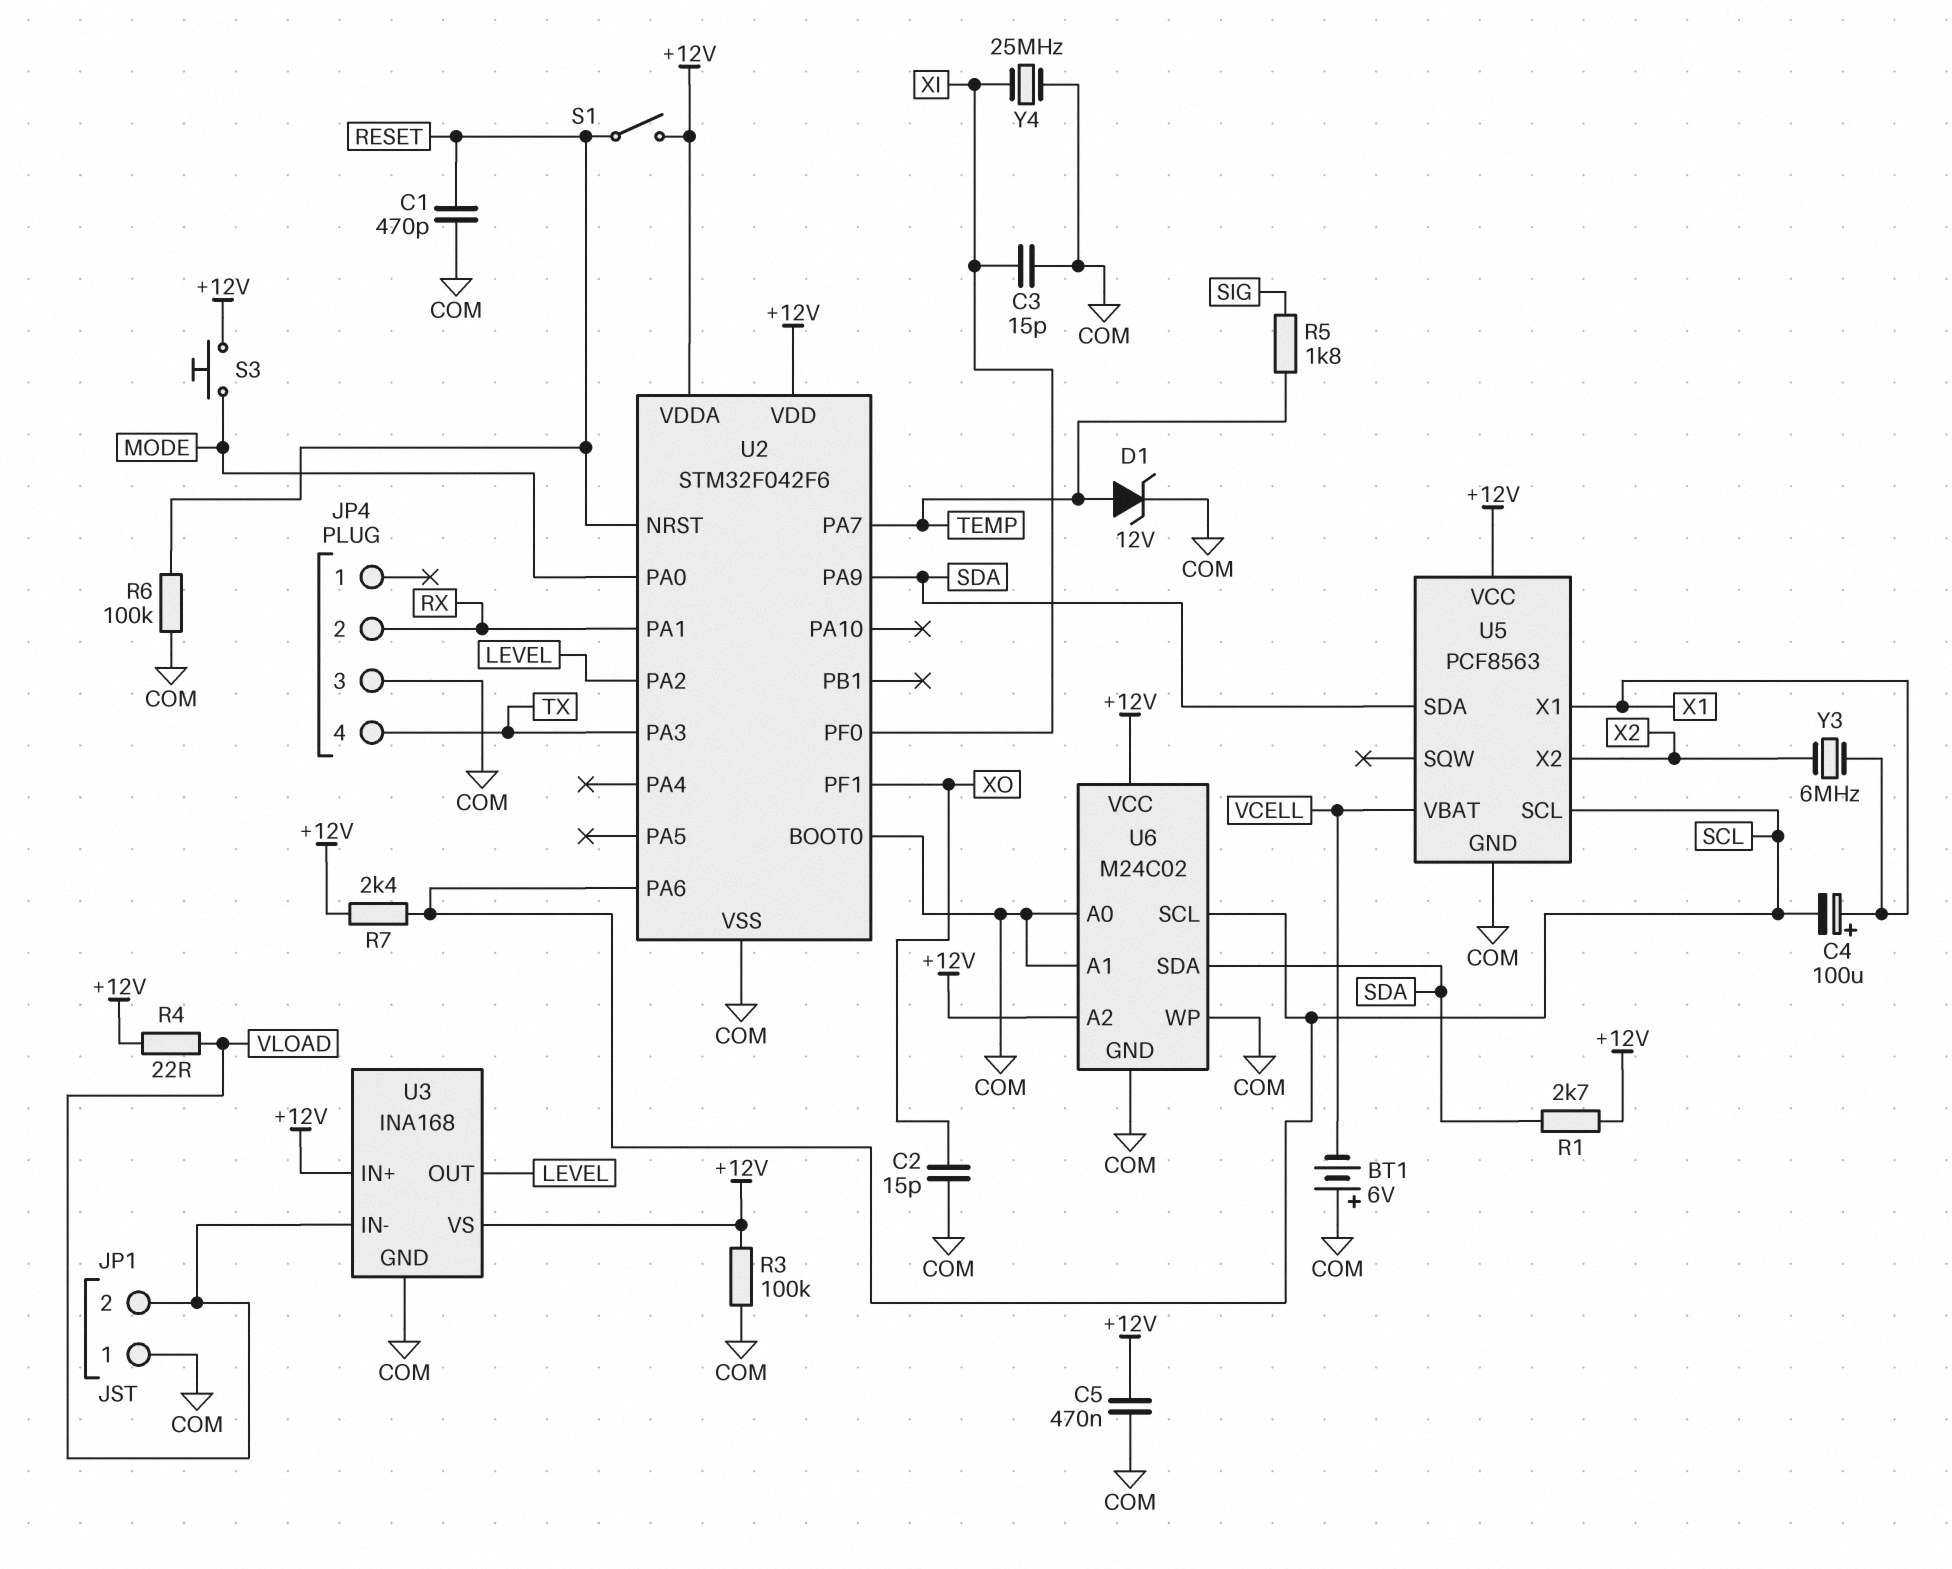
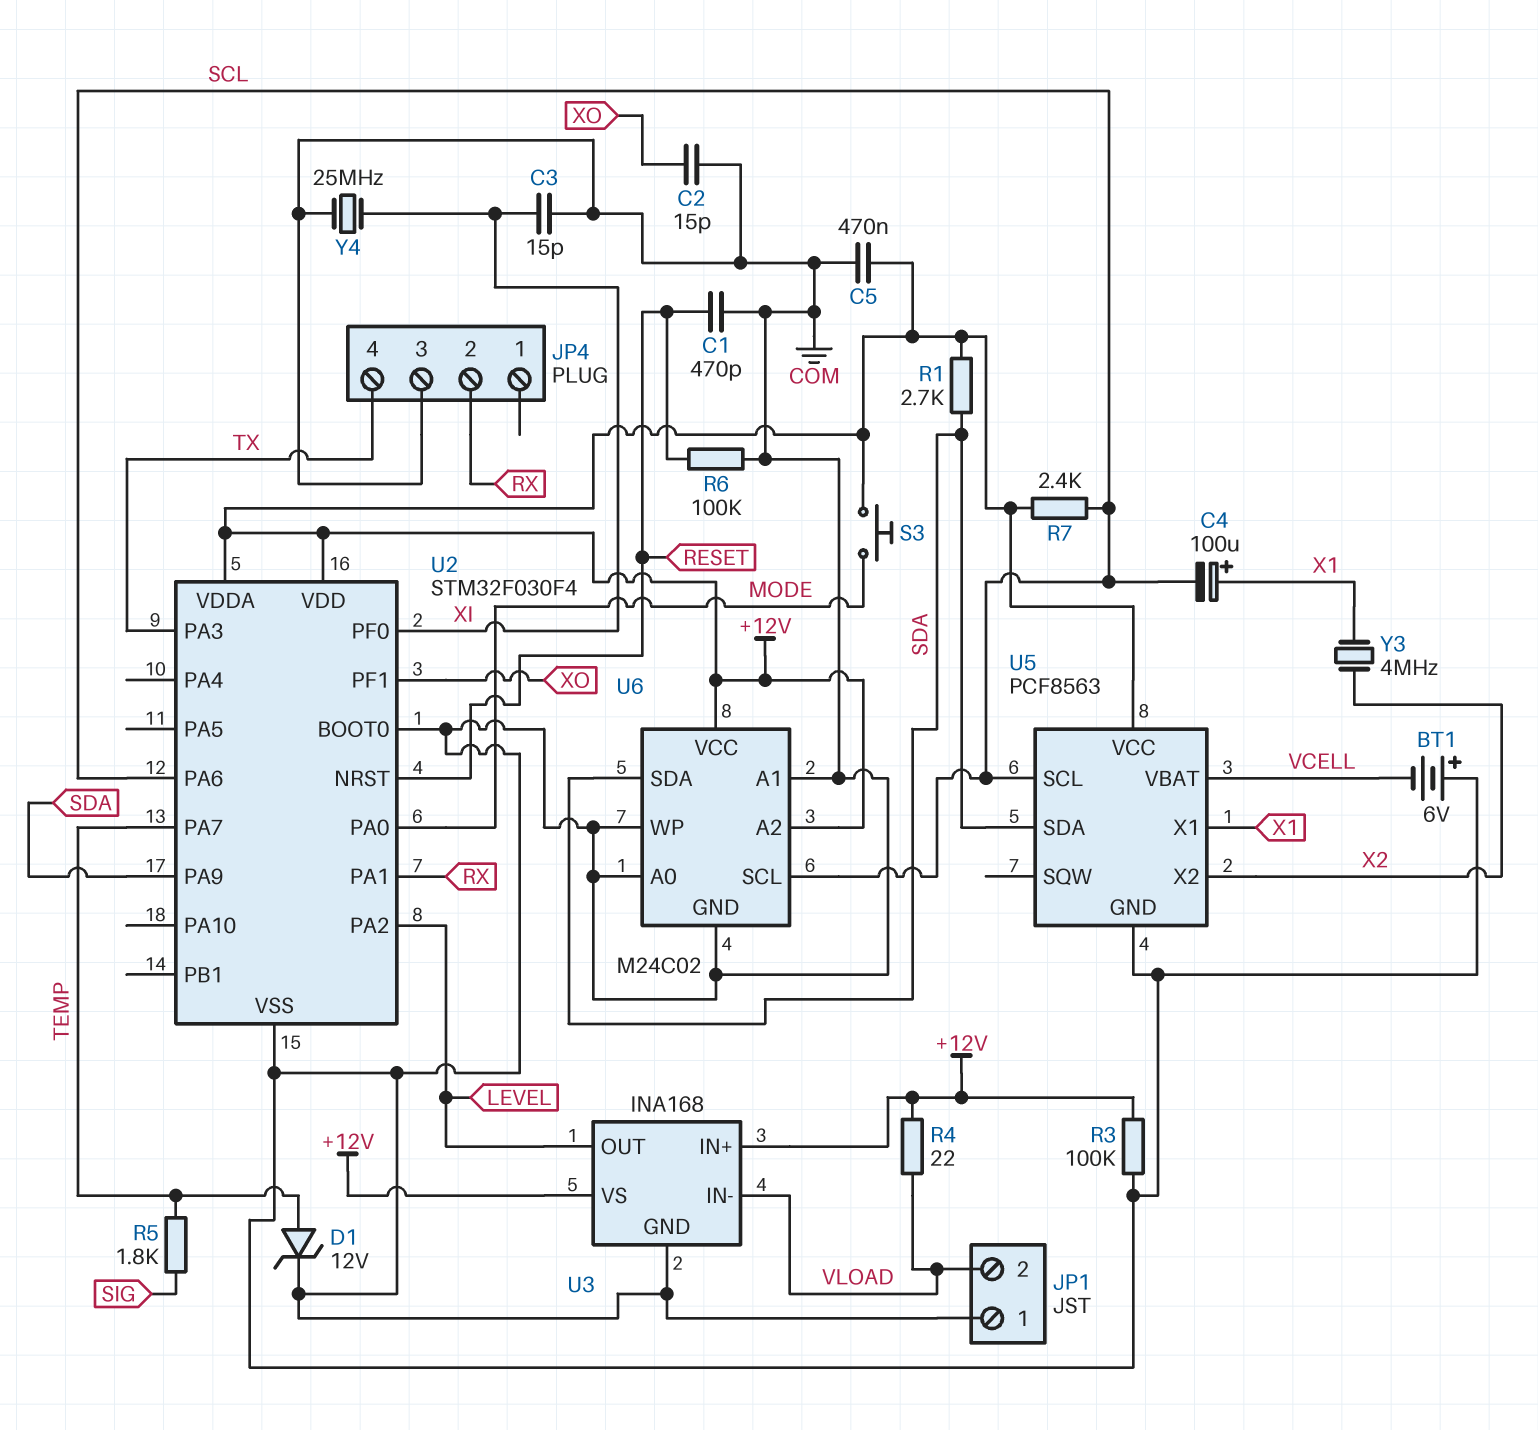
S1: switch (+12V, RESET) -> none
U2: STM32F042F6 -> STM32F030F4
Y3: 6MHz (X1, X2) -> 4MHz (X1, X2)

